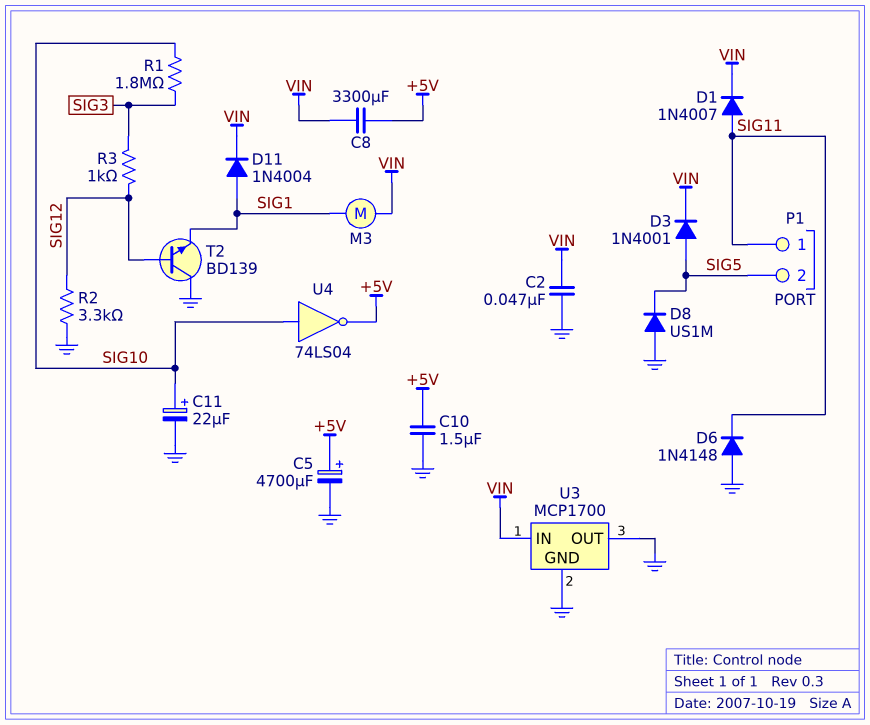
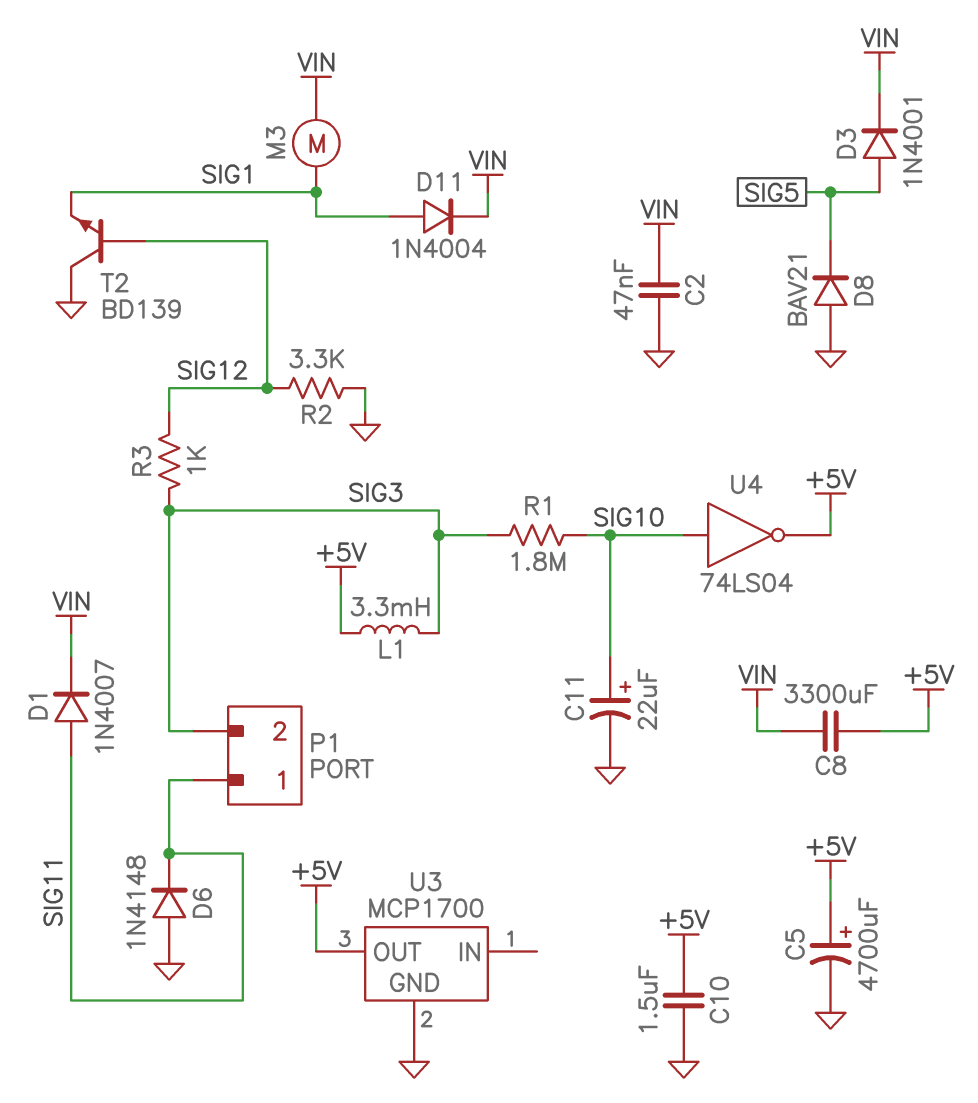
D8: diode US1M (A GND, K SIG5) -> diode BAV21 (A GND, K SIG5)
L1: none -> 3.3mH (+5V, SIG3)
P1 pin 2: SIG5 -> SIG3
U3 pin IN: VIN -> none
U3 pin OUT: GND -> +5V

